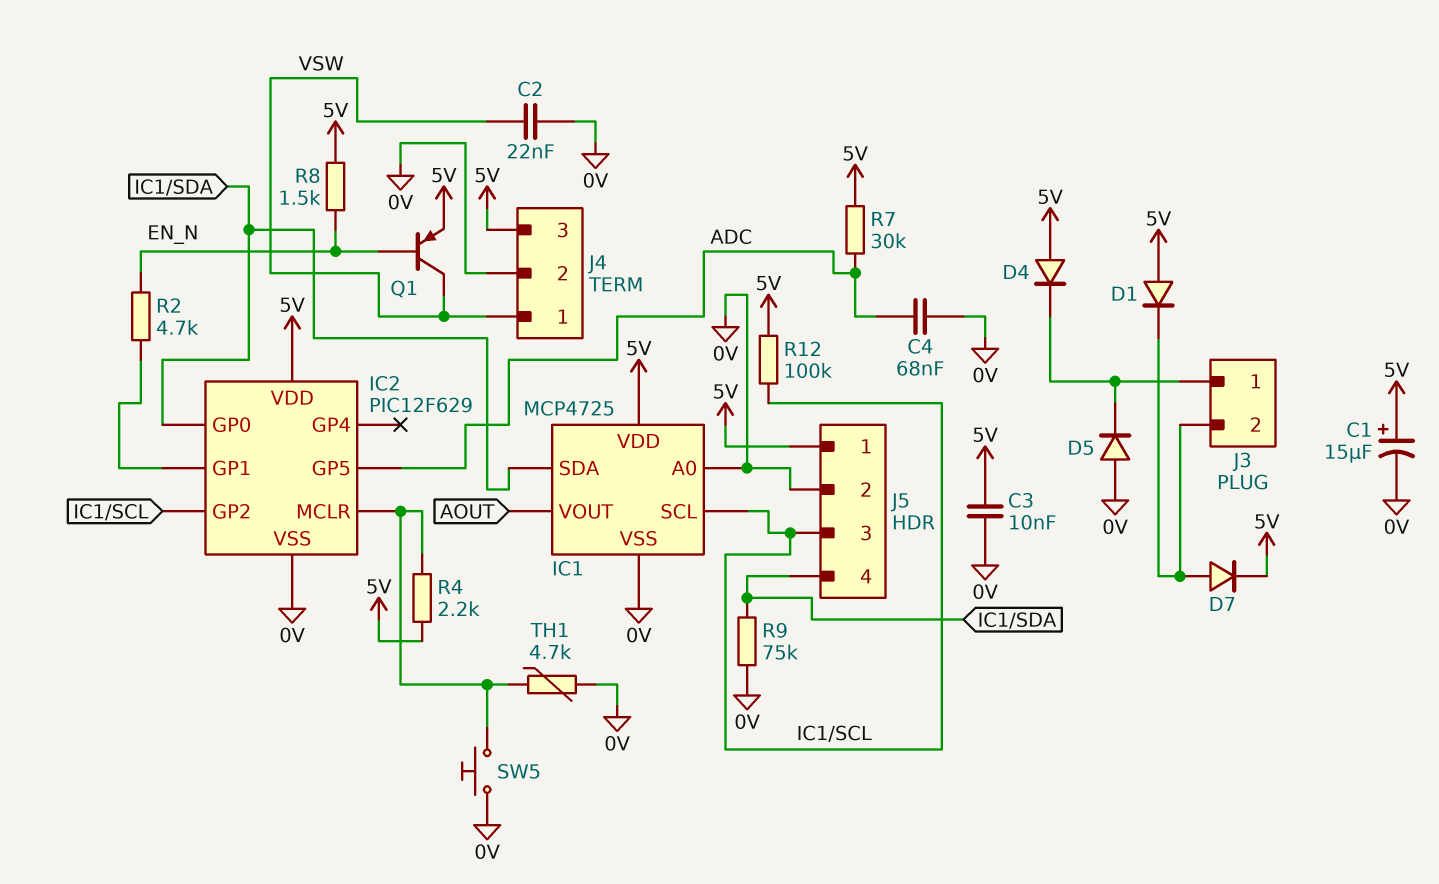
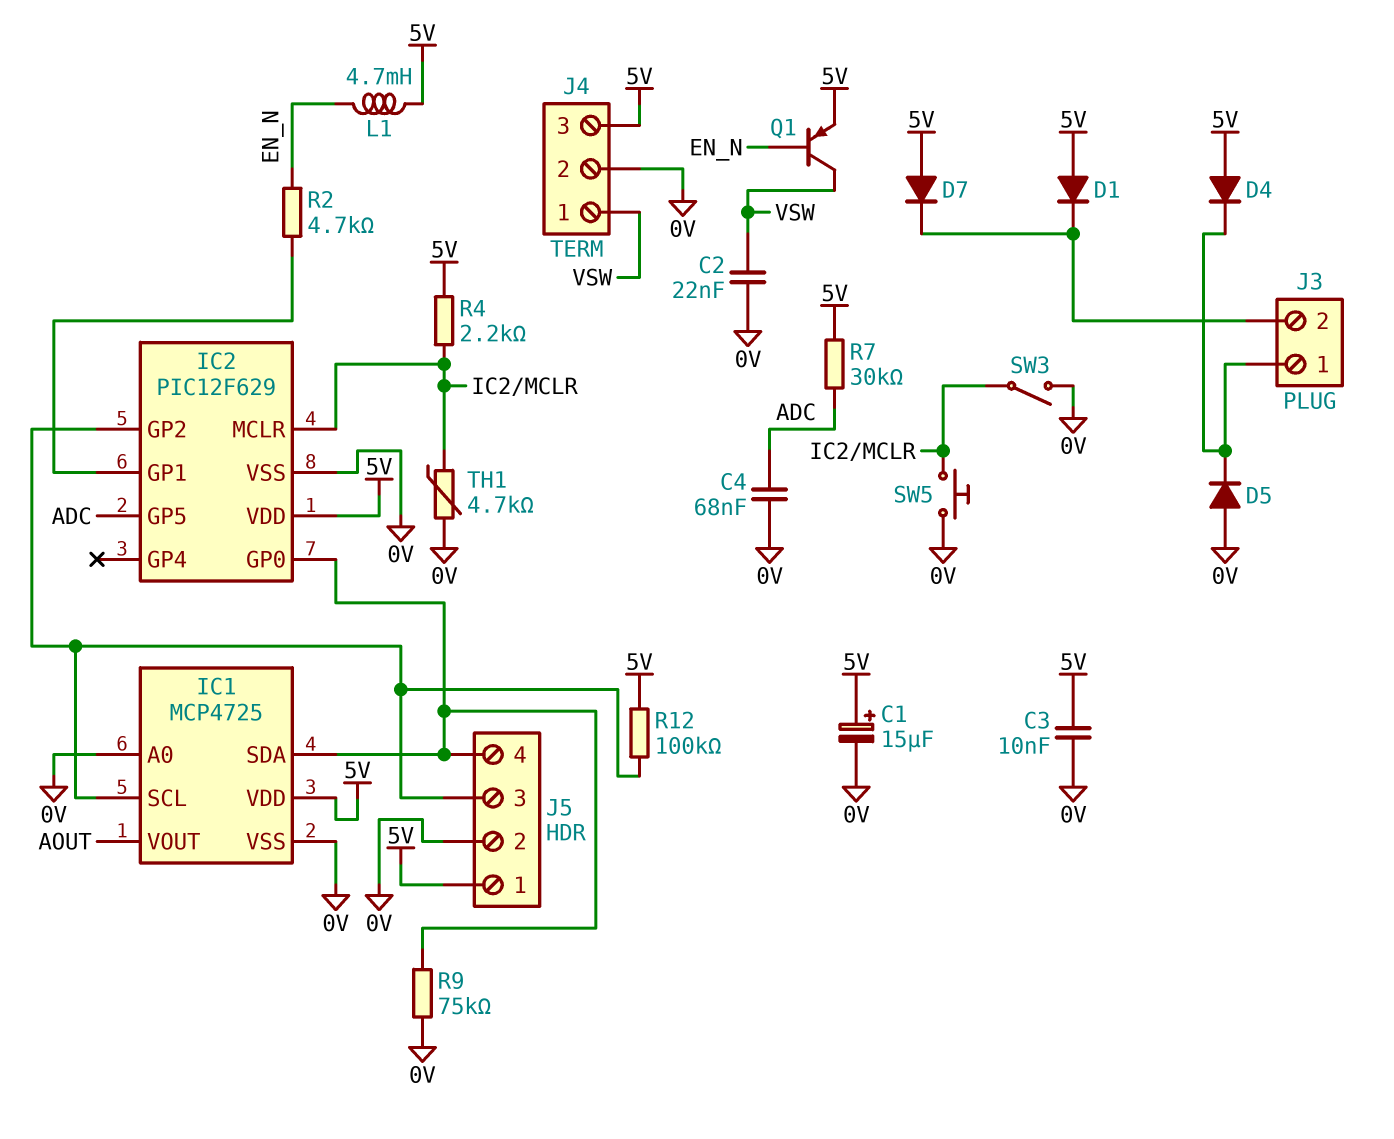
D7: diode (A J3/2, K 5V) -> diode (A 5V, K J3/2)
L1: none -> 4.7mH (5V, EN_N)
R8: 1.5k (5V, EN_N) -> none
SW3: none -> switch (0V, IC2/MCLR)

